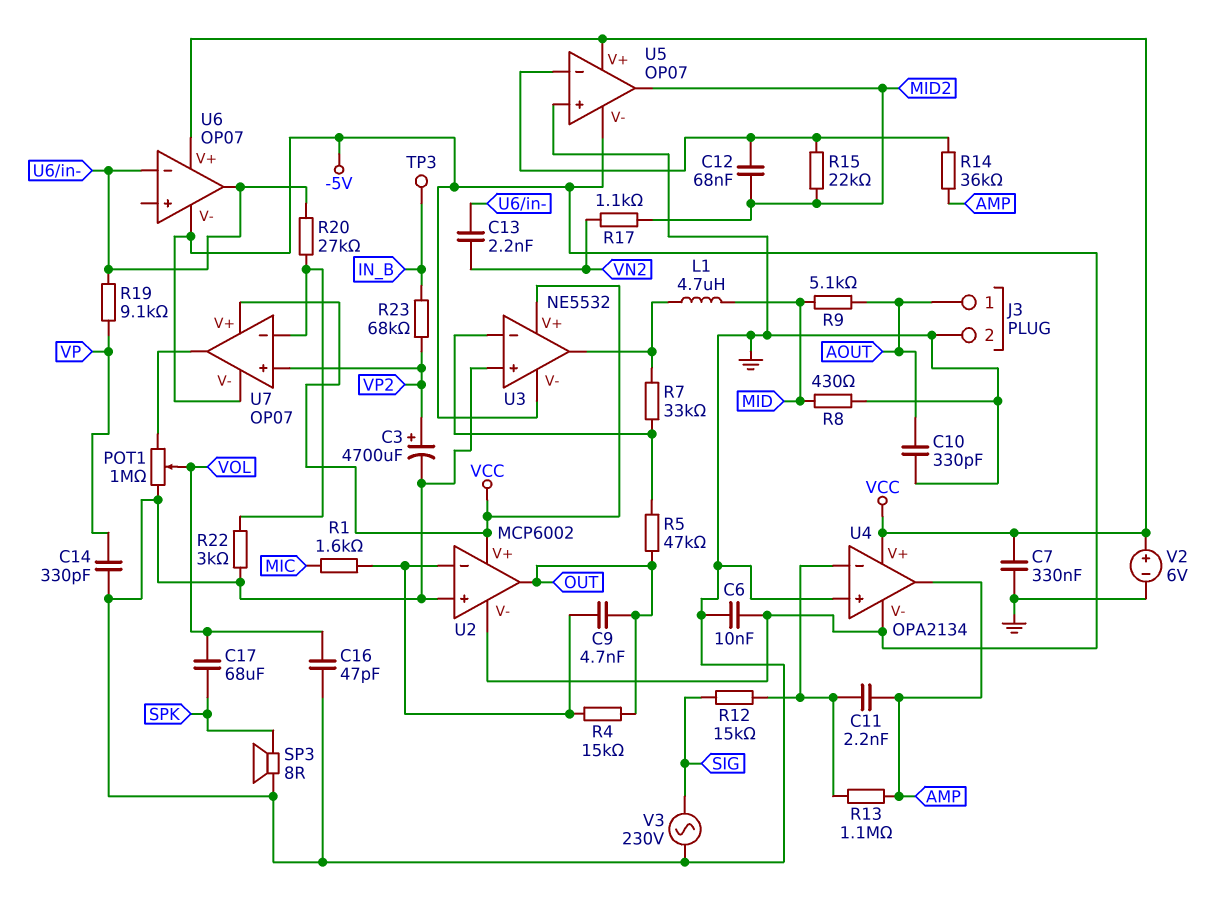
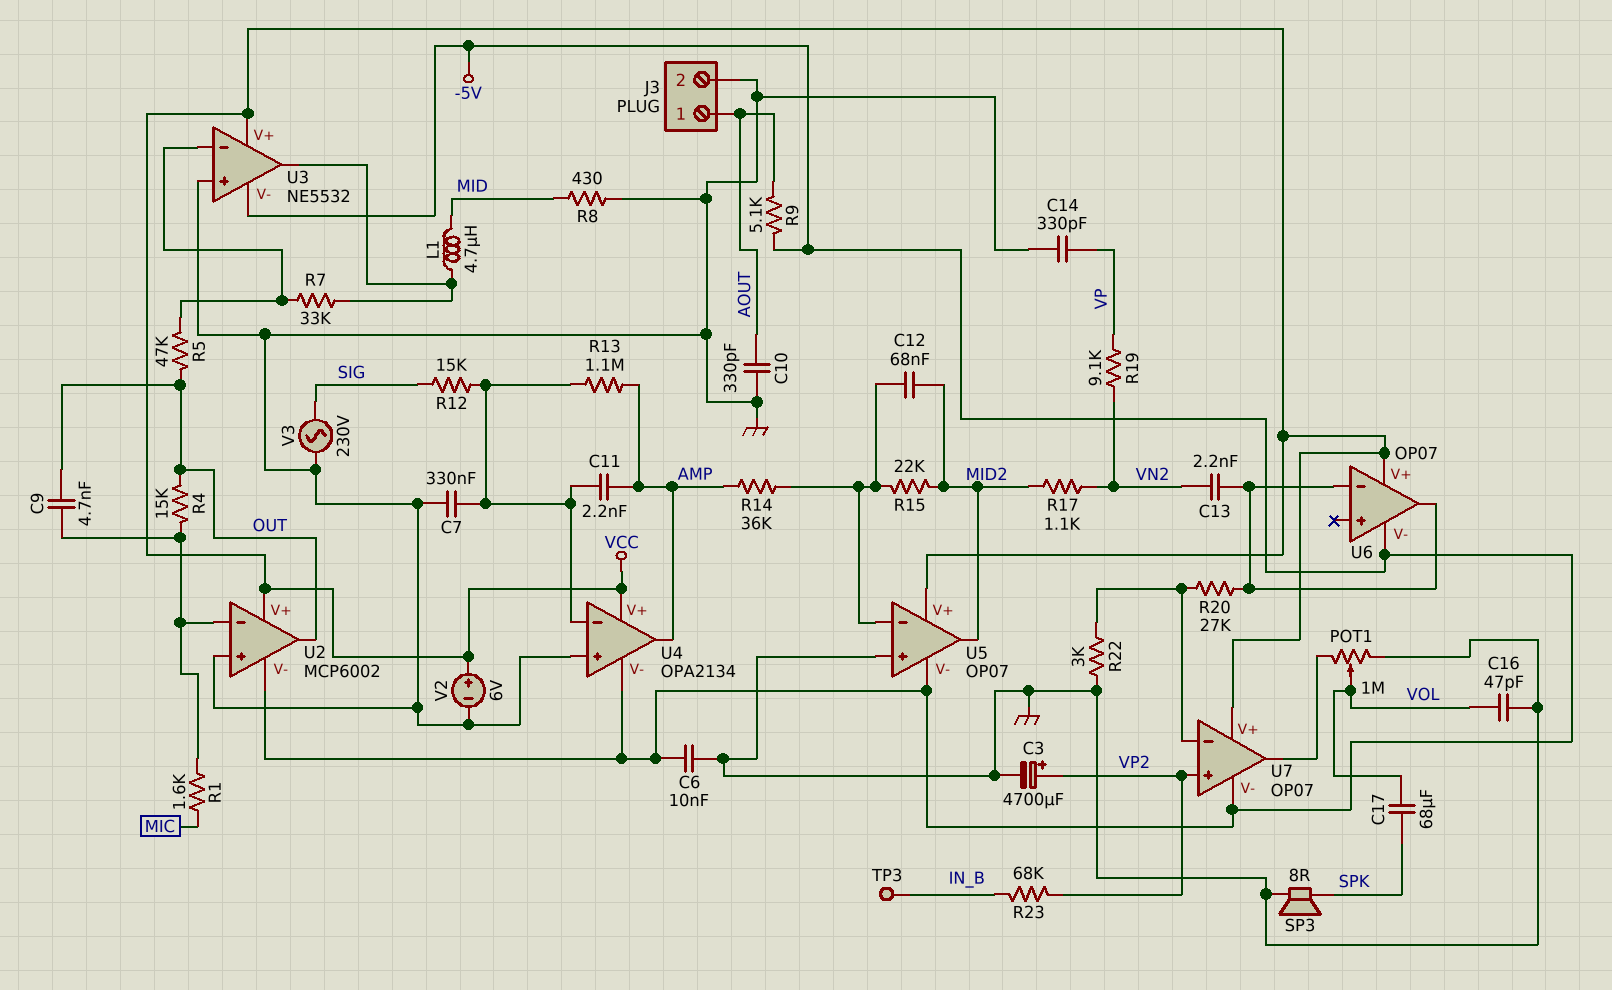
C7: 330nF (GND, VCC) -> 330nF (GND, U4/in-)
R9: 5.1k (AOUT, MID) -> 5.1k (-5V, AOUT)
R19: 9.1k (U6/in-, VP) -> 9.1k (VN2, VP)

